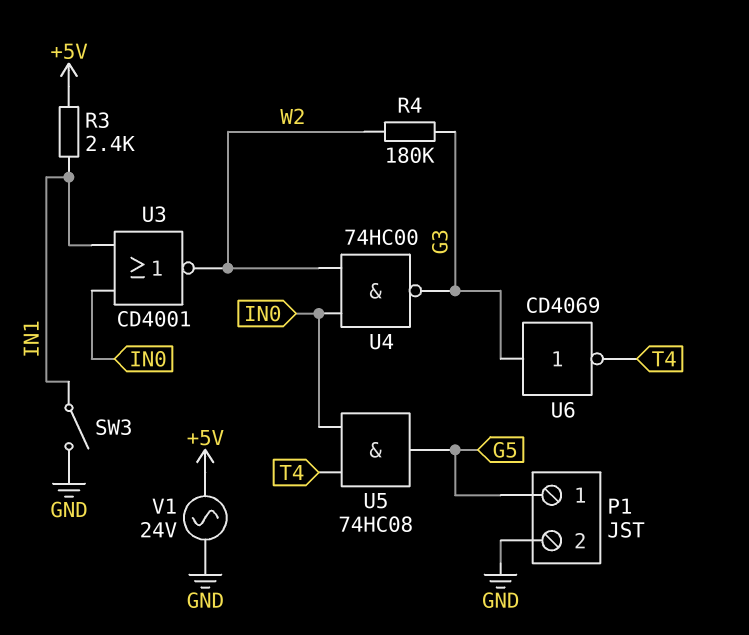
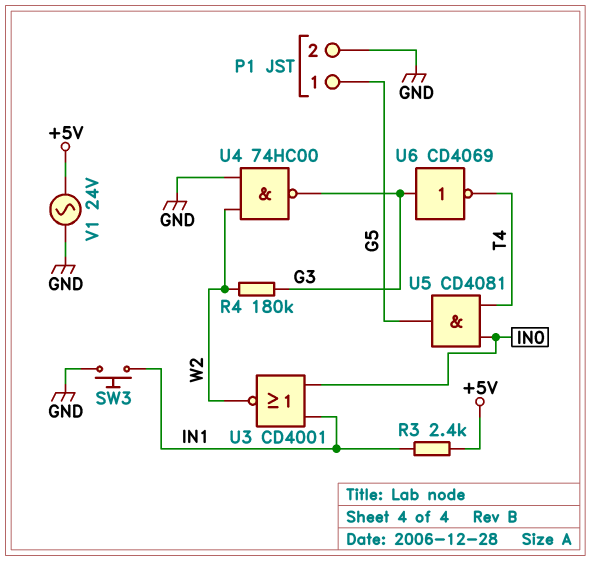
SW3: switch (GND, IN1) -> button (GND, IN1)
U4: NAND 74HC00 (in IN0, in W2, out G3) -> NAND 74HC00 (in GND, in W2, out G3)
U5: AND 74HC08 (in IN0, in T4, out G5) -> AND CD4081 (in IN0, in T4, out G5)

